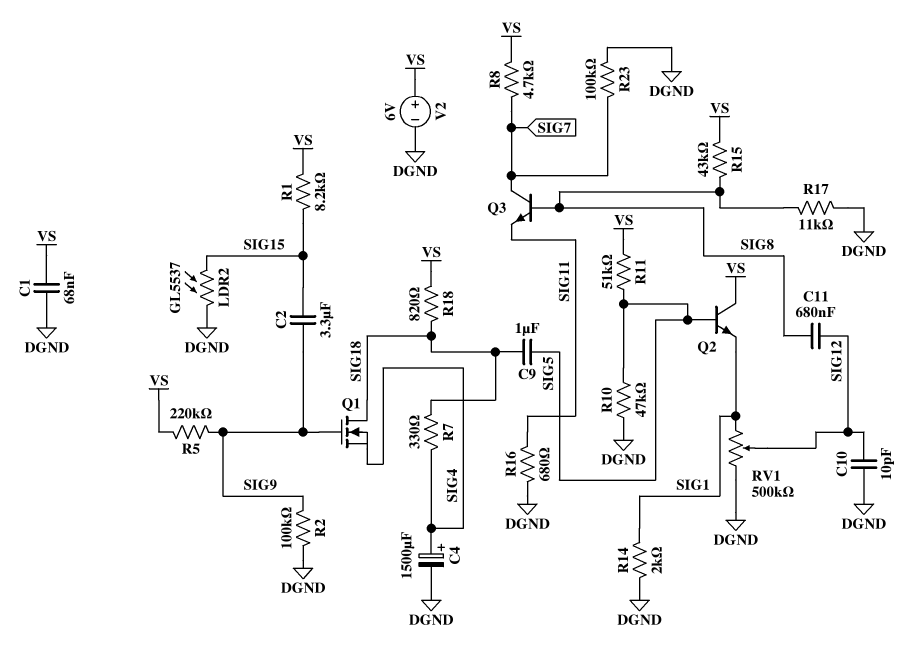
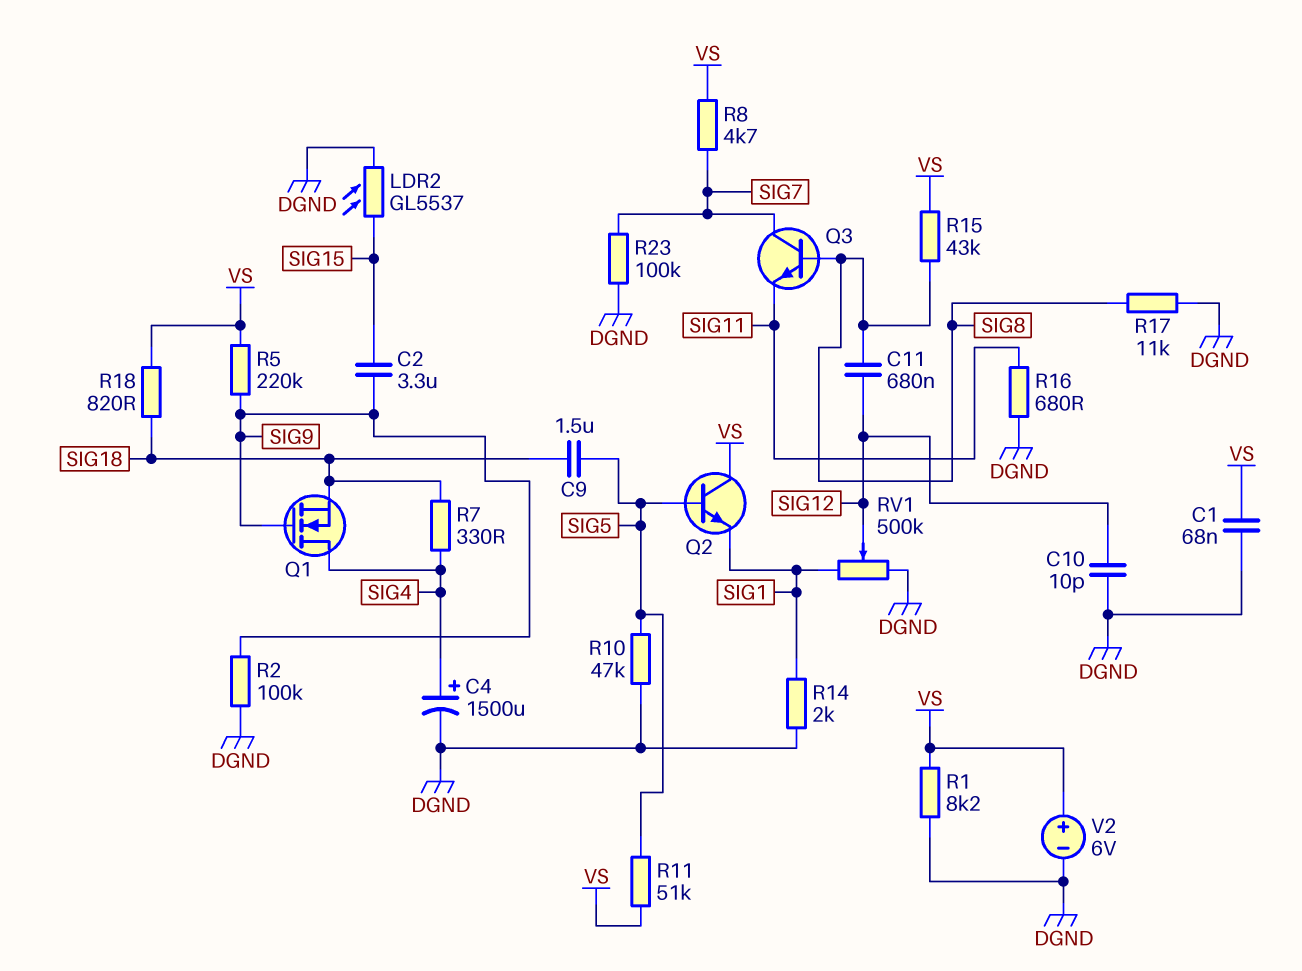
C9: 1uF (SIG5, SIG18) -> 1.5uF (SIG5, SIG18)
Q1: NMOS (G SIG9, D SIG18, S SIG4) -> NMOS (G SIG9, D SIG4, S SIG18)
R1: 8.2k (SIG15, VS) -> 8.2k (DGND, VS)

